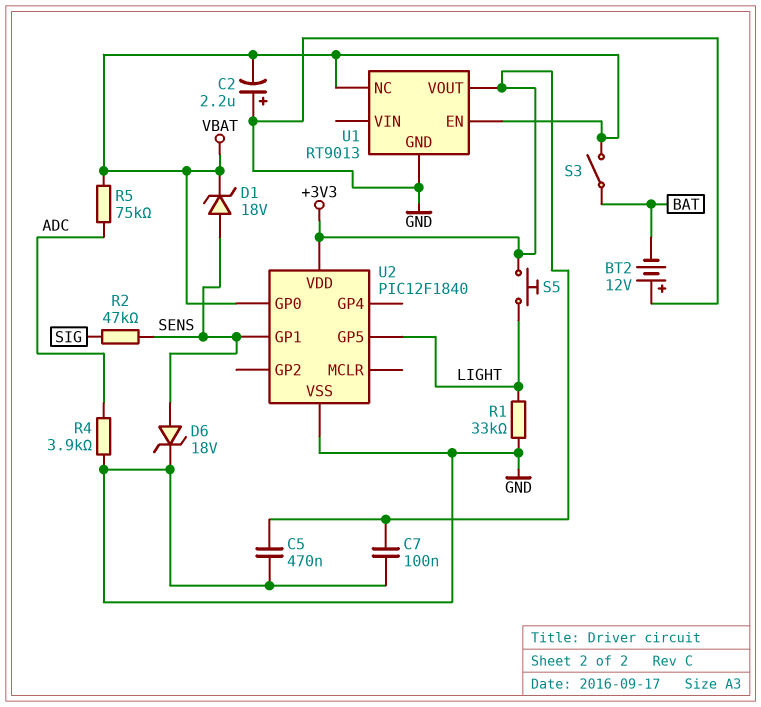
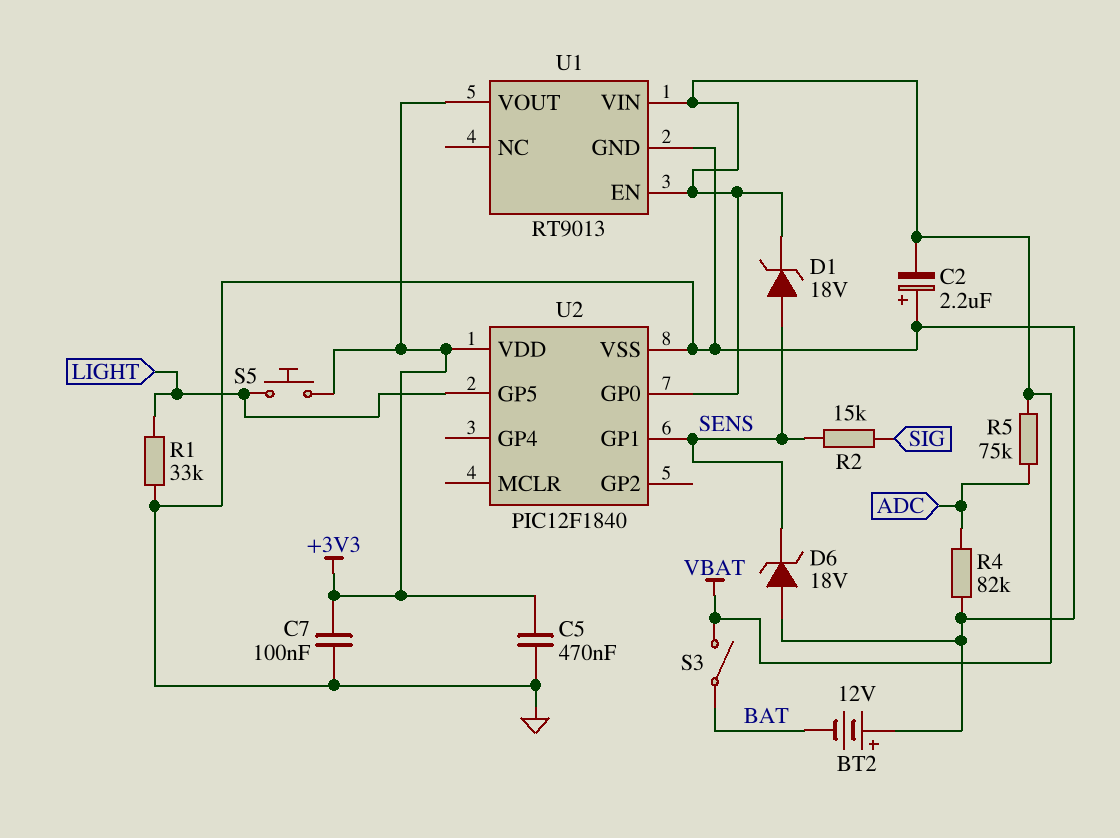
D6: zener 18V (A SENS, K GND) -> zener 18V (A GND, K SENS)
R2: 47k (SENS, SIG) -> 15k (SENS, SIG)
R4: 3.9k (ADC, GND) -> 82k (ADC, GND)
U1 pin NC: VBAT -> none
U1 pin VIN: none -> VBAT

